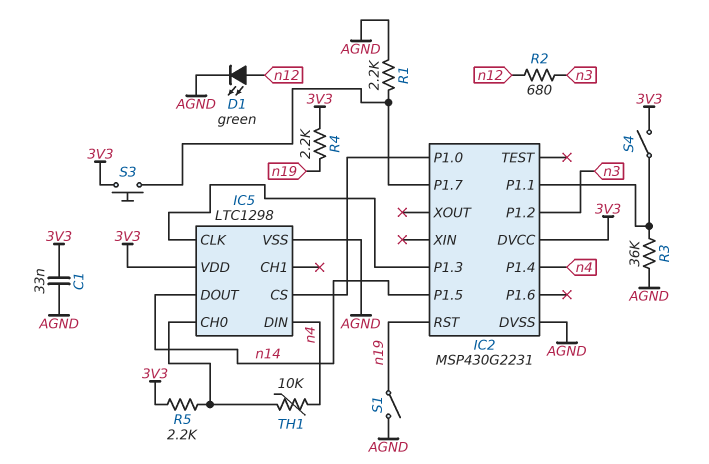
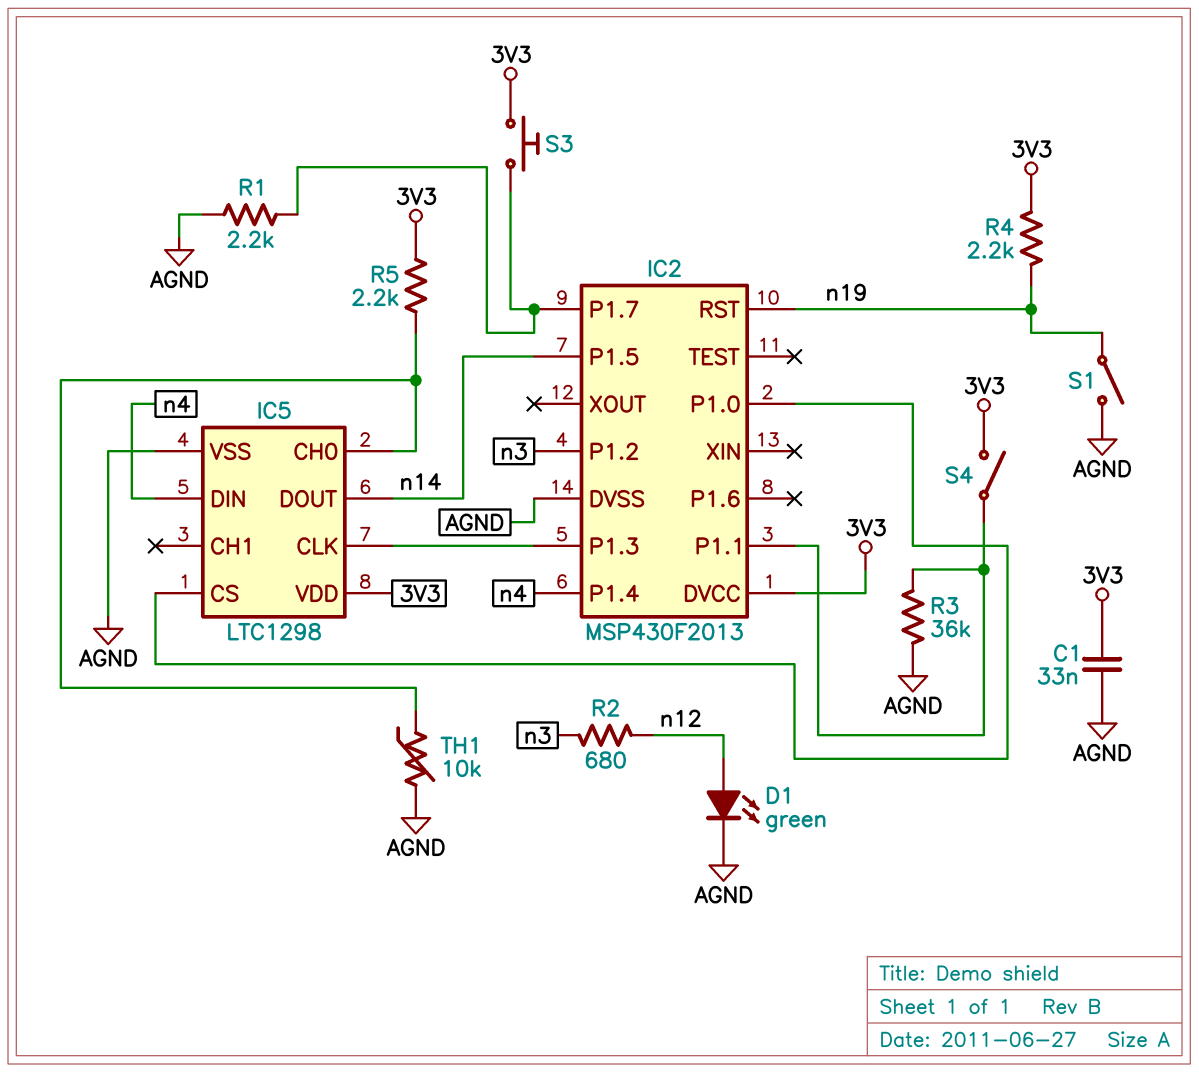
IC2: MSP430G2231 -> MSP430F2013
TH1: 10k (IC5/CH0, n4) -> 10k (AGND, IC5/CH0)

